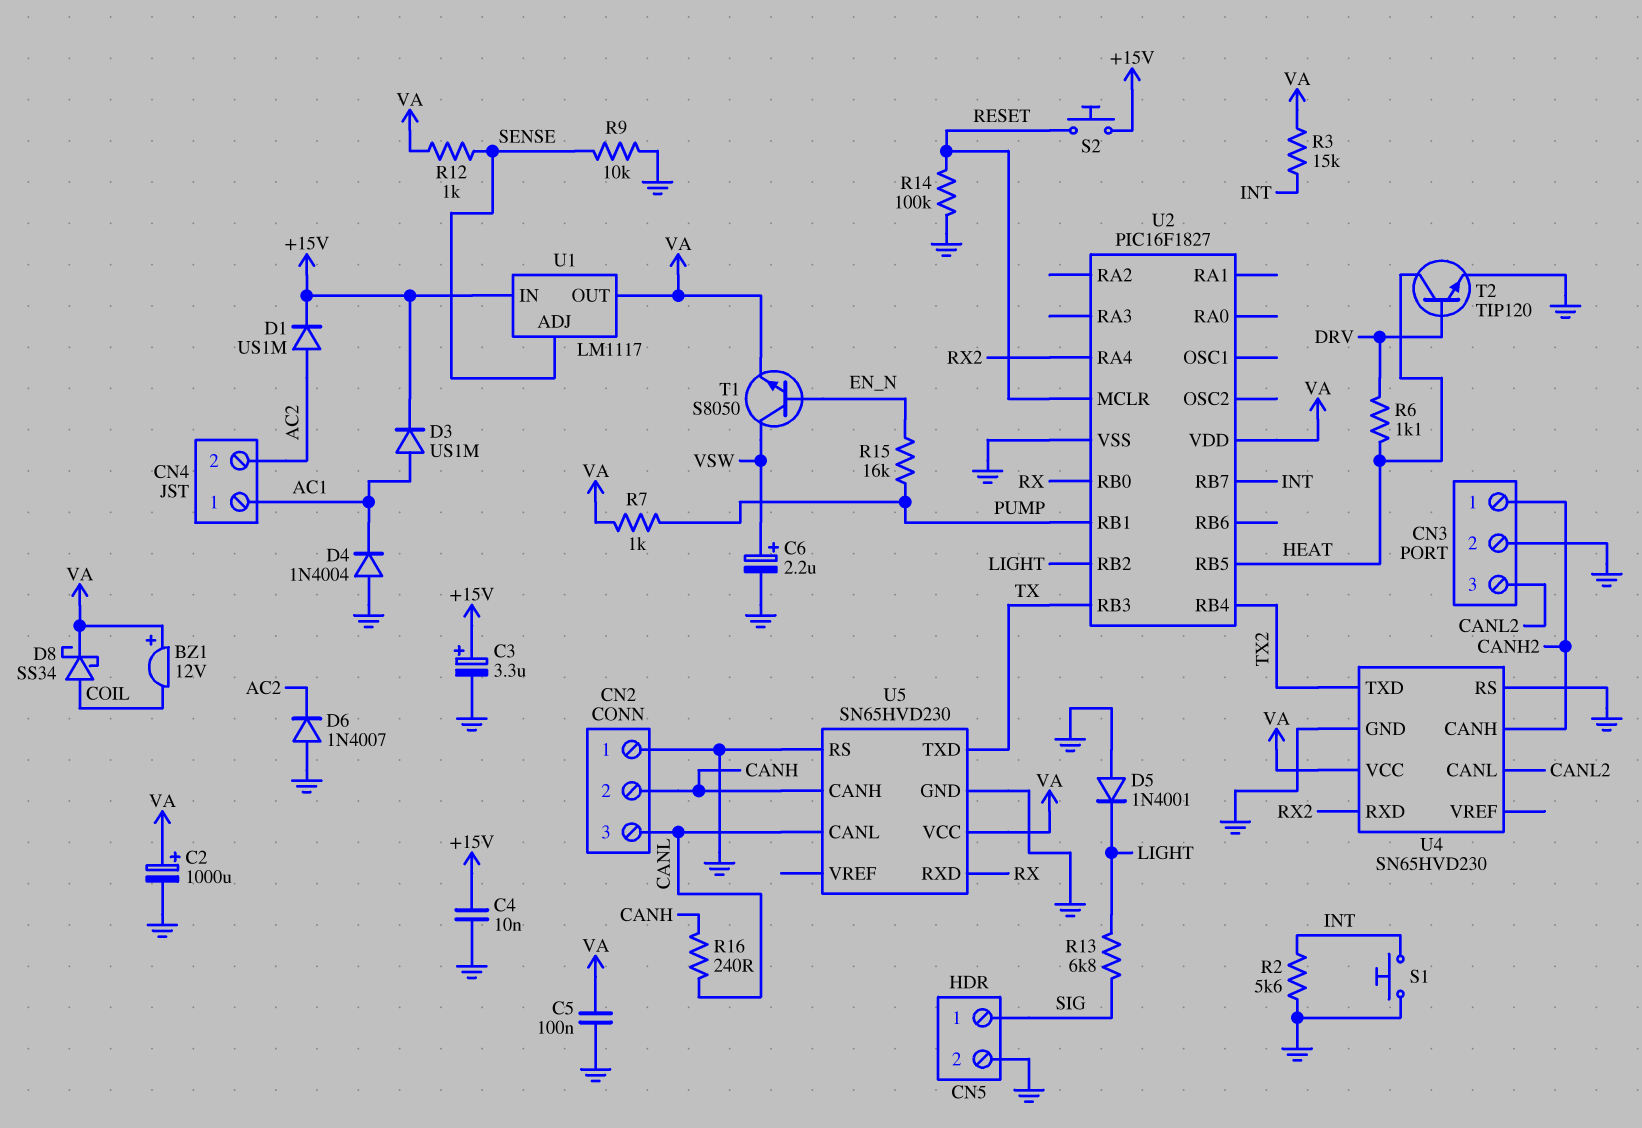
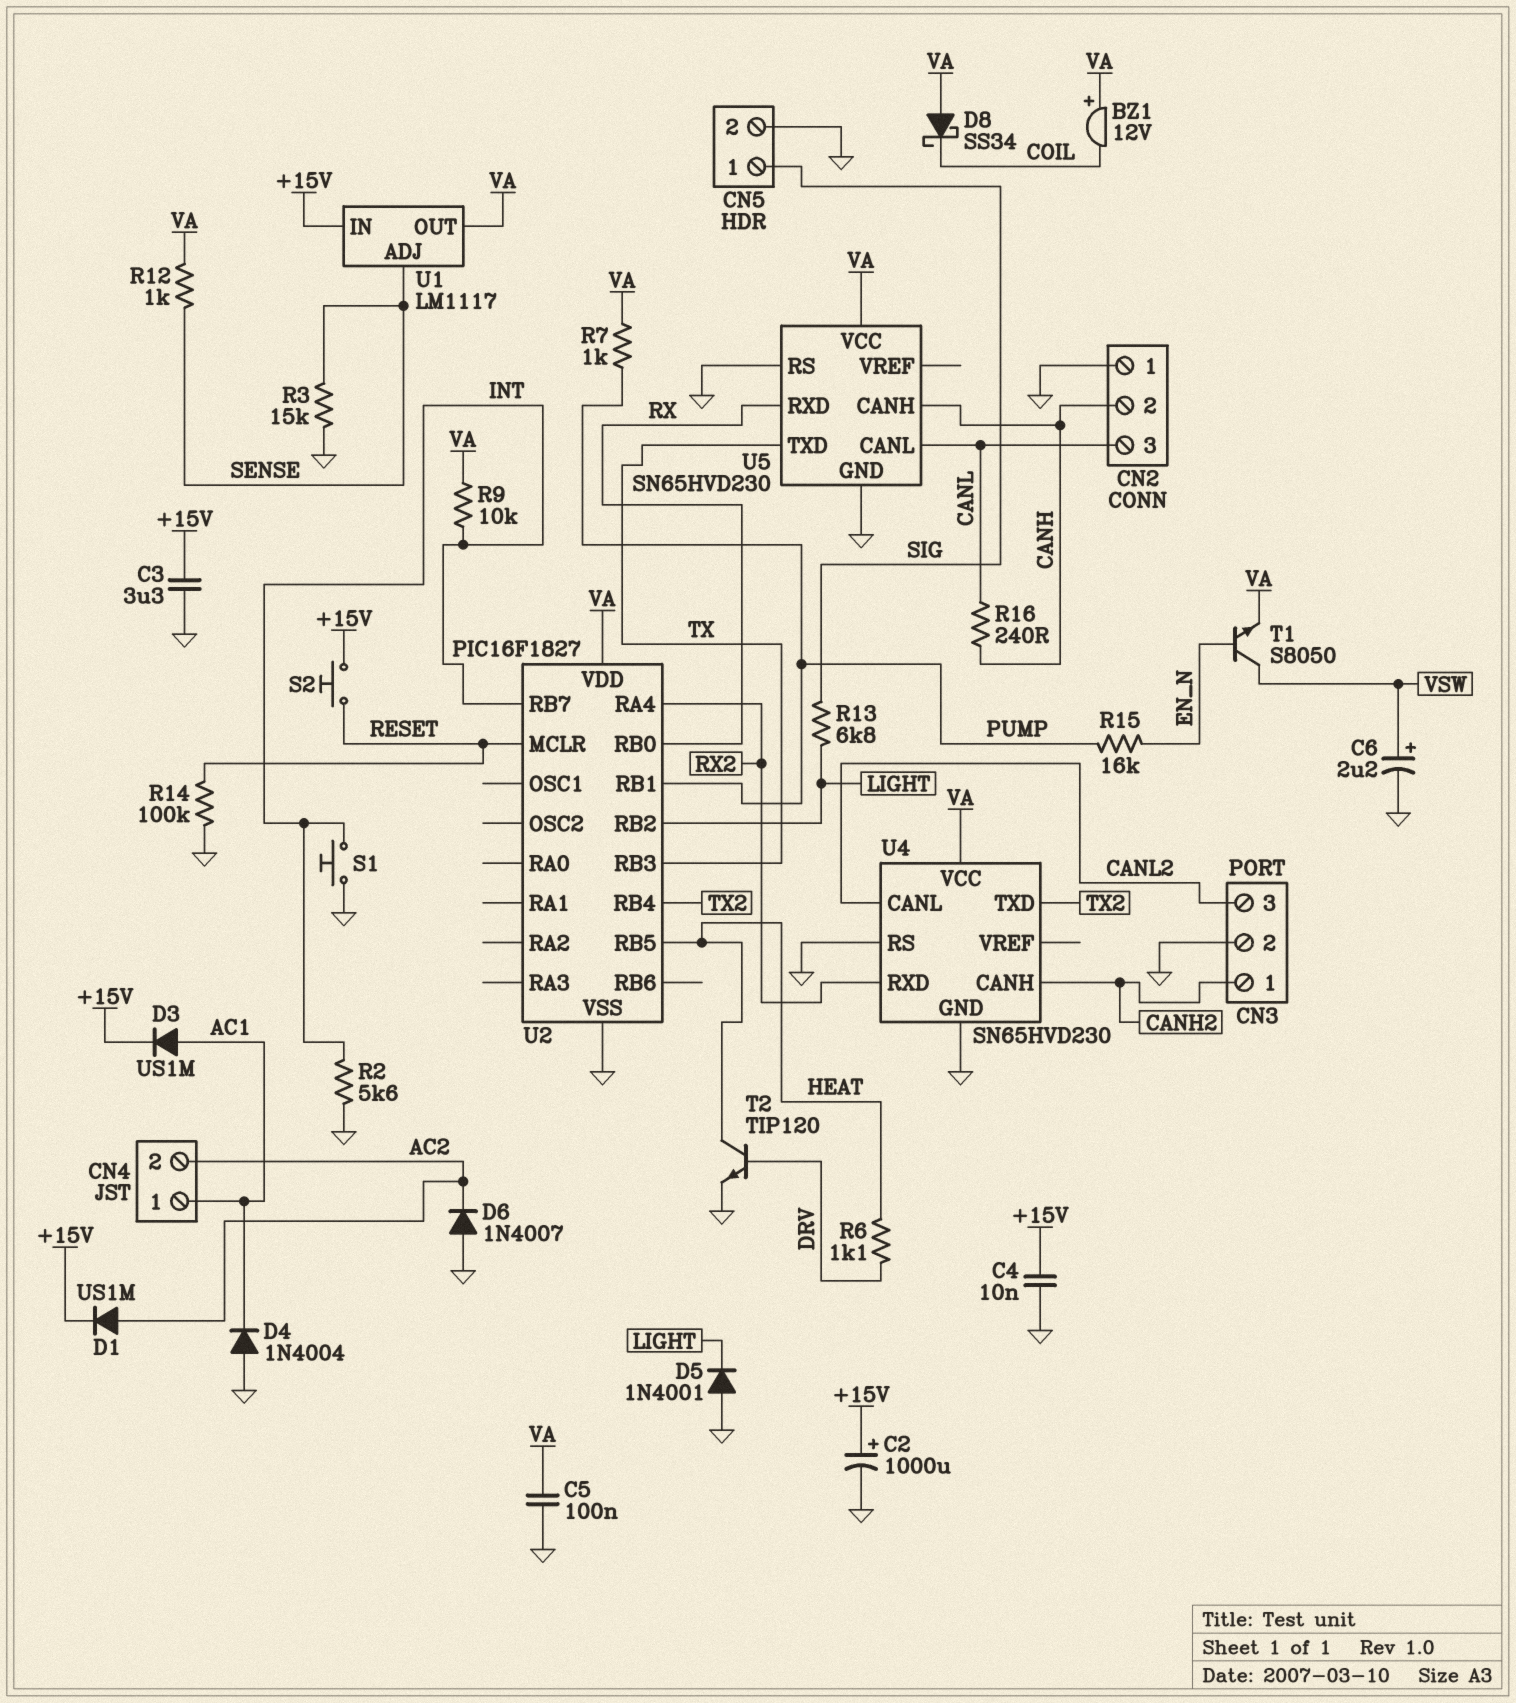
C2: 1000uF (plus VA, minus GND) -> 1000uF (plus +15V, minus GND)
C3: 3.3uF (plus +15V, minus GND) -> 3.3uF (+15V, GND)
D8: schottky SS34 (A COIL, K VA) -> schottky SS34 (A VA, K COIL)
R3: 15k (INT, VA) -> 15k (GND, SENSE)
R9: 10k (GND, SENSE) -> 10k (INT, VA)

